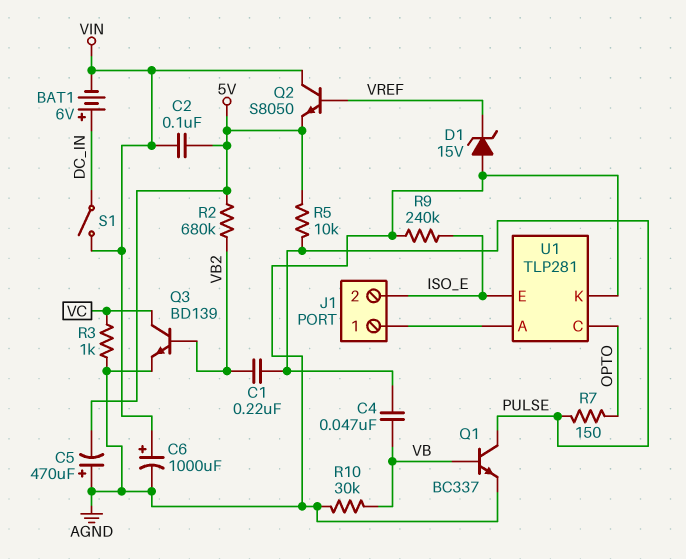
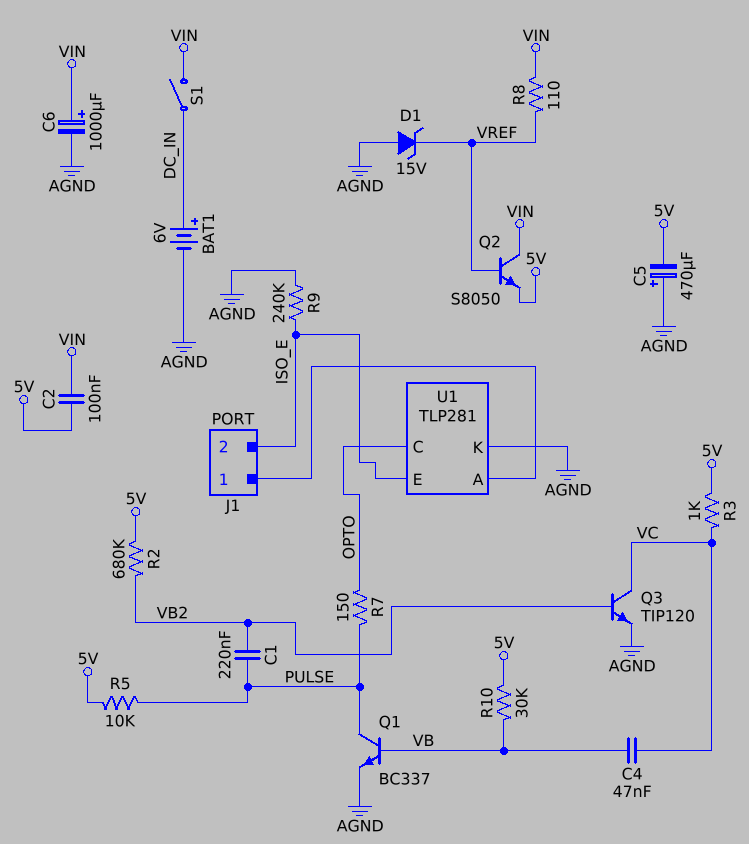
BAT1: 6V (plus DC_IN, minus VIN) -> 6V (plus DC_IN, minus AGND)
C4: 47nF (PULSE, VB) -> 47nF (VB, VC)
Q3: NPN BD139 (B VB2, C VC, E AGND) -> NPN TIP120 (B VB2, C VC, E AGND)
R3: 1k (AGND, VC) -> 1k (5V, VC)
R8: none -> 110 (VIN, VREF)
R10: 30k (AGND, VB) -> 30k (5V, VB)

